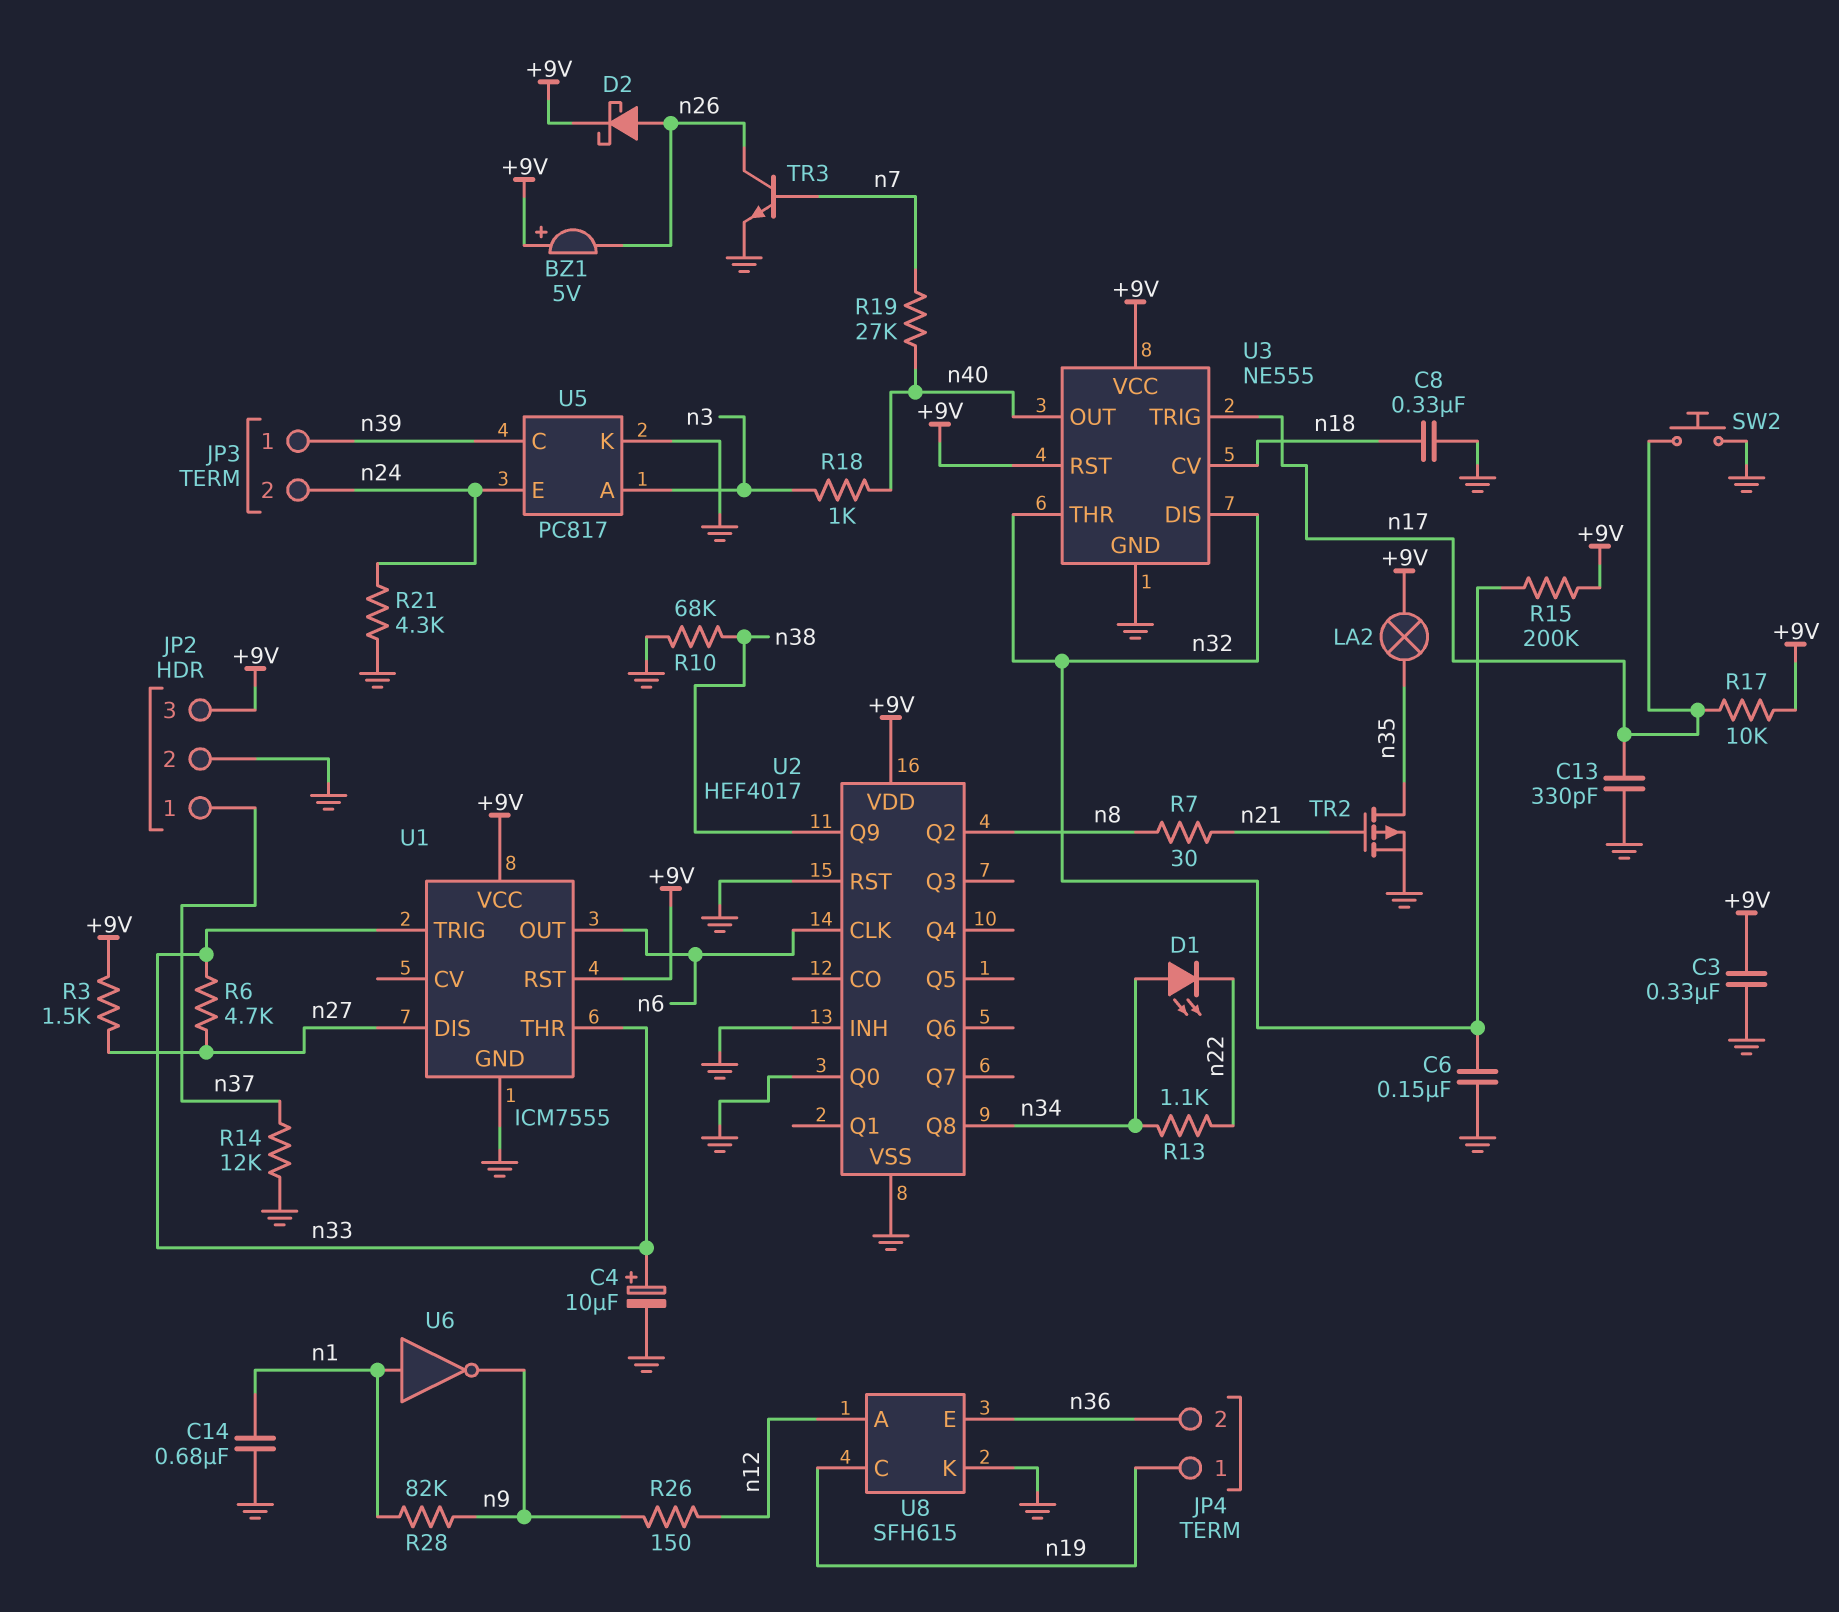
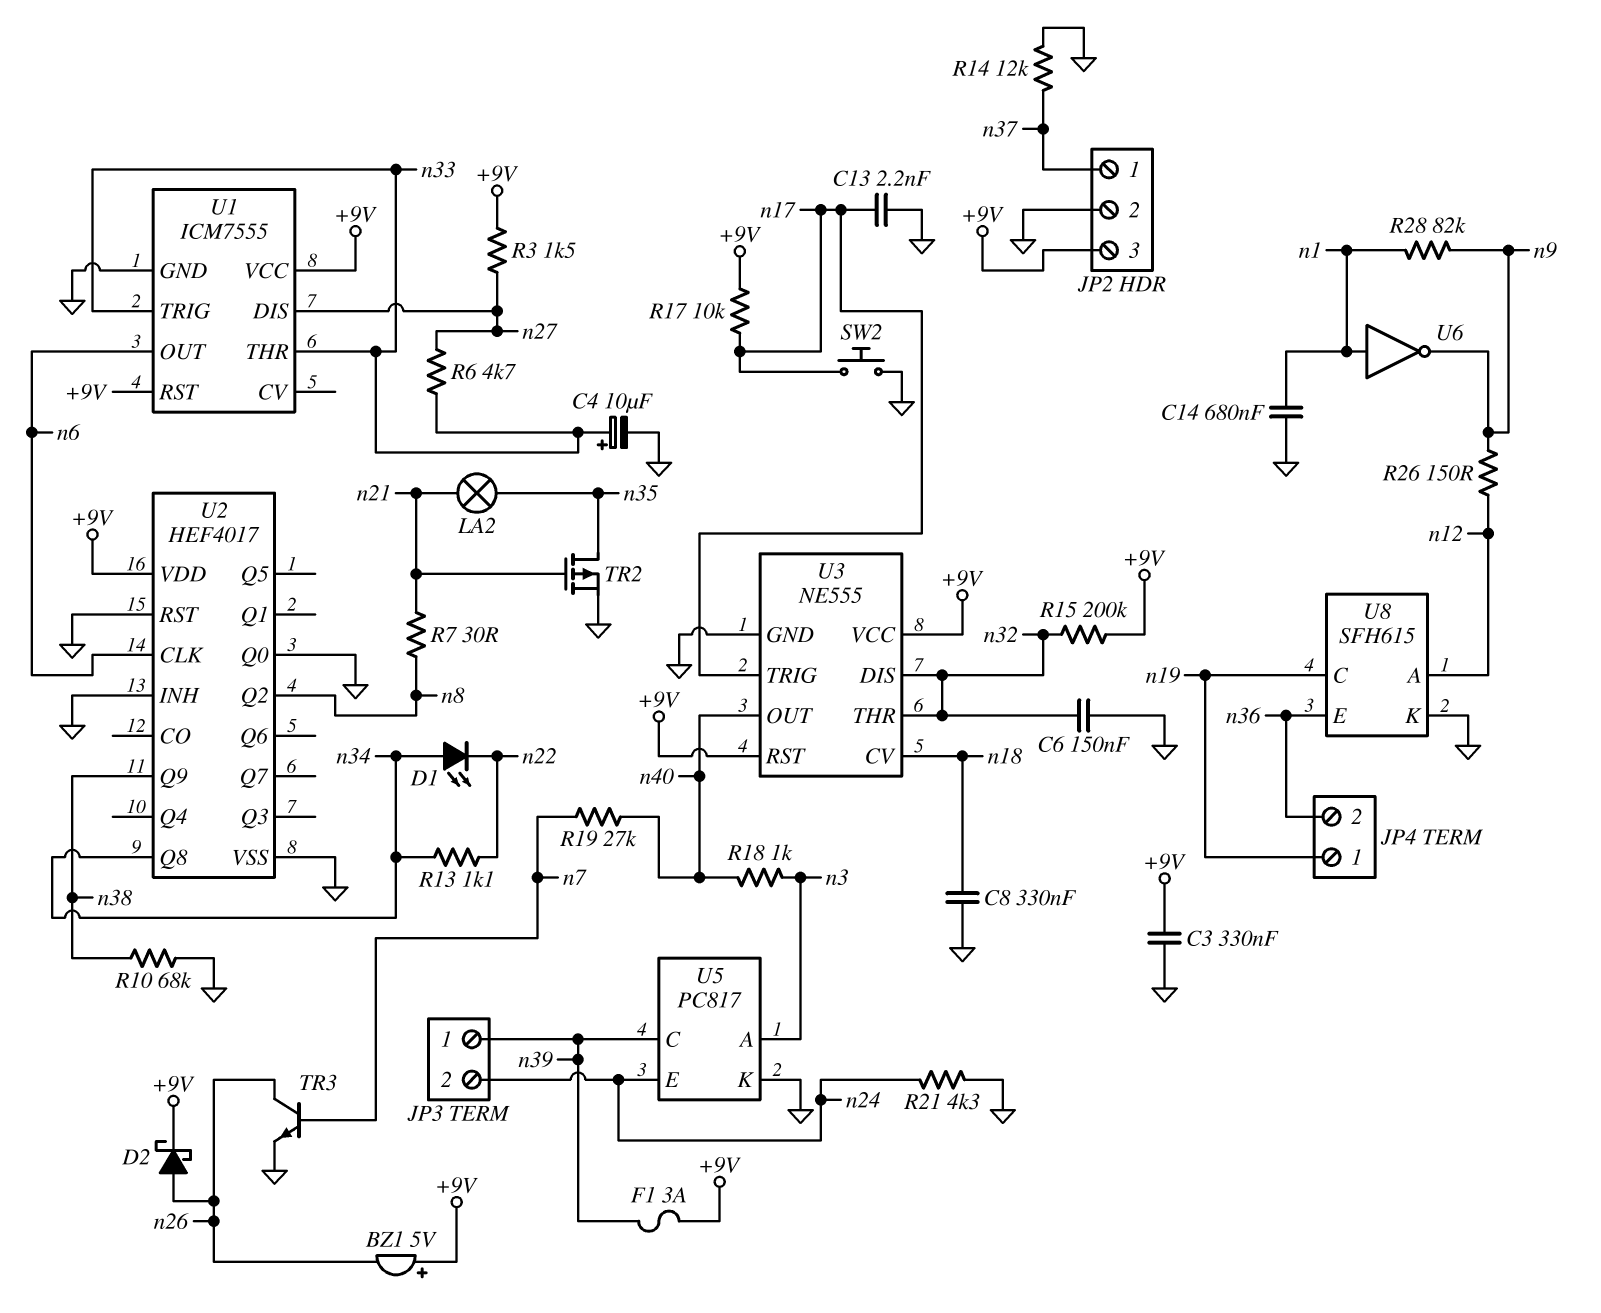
C13: 330pF (GND, n17) -> 2.2nF (GND, n17)
F1: none -> 3A (+9V, n39)
LA2: lamp (+9V, n35) -> lamp (n21, n35)

